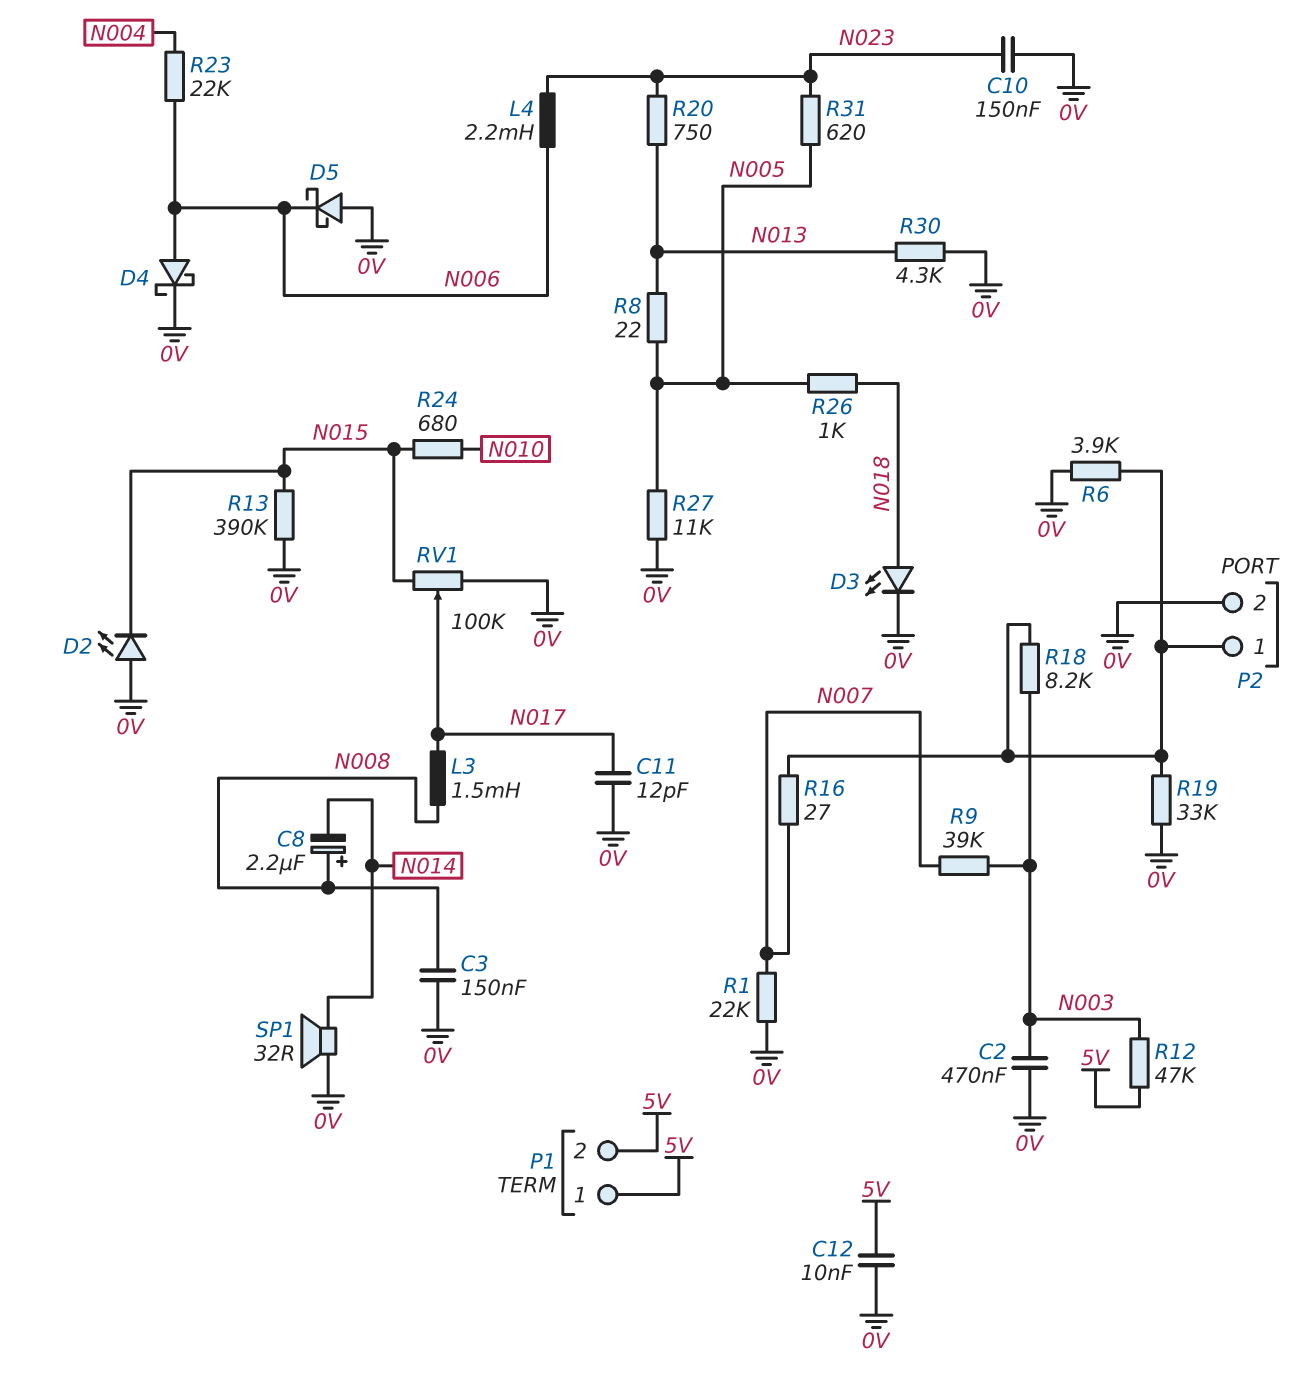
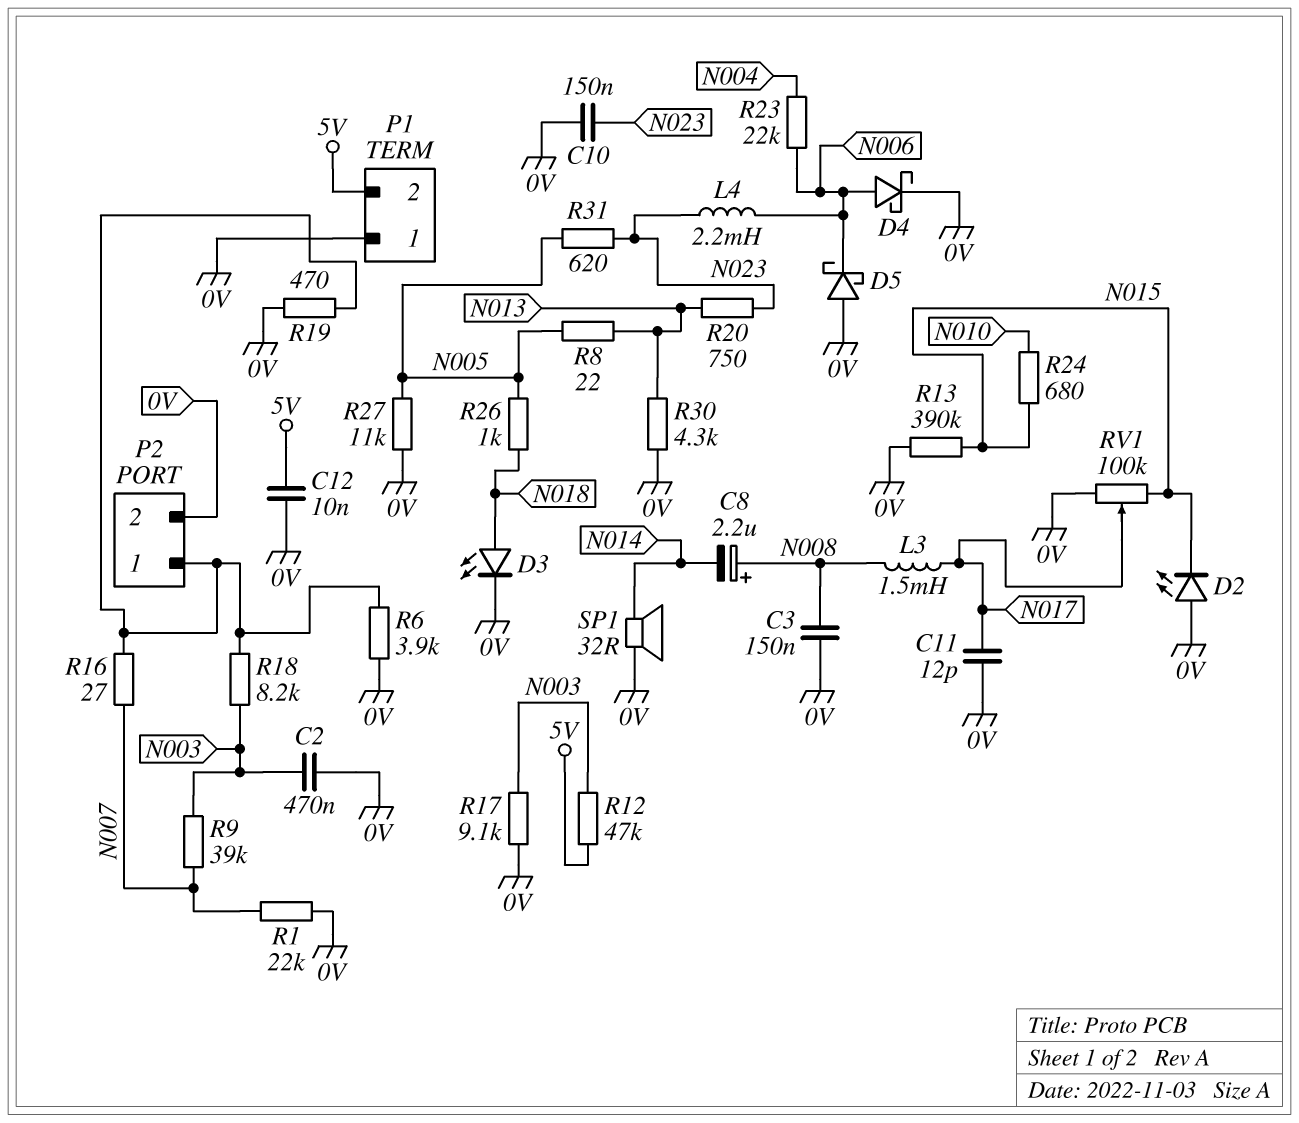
P1 pin 1: 5V -> 0V
R17: none -> 9.1k (0V, N003)
R19: 33k (0V, P2/1) -> 470 (0V, P2/1)

